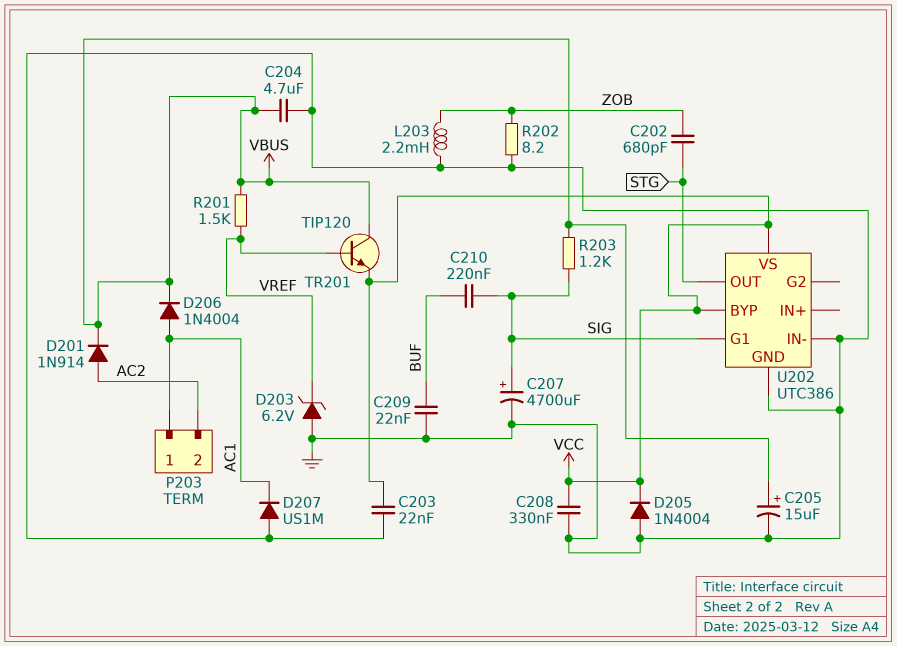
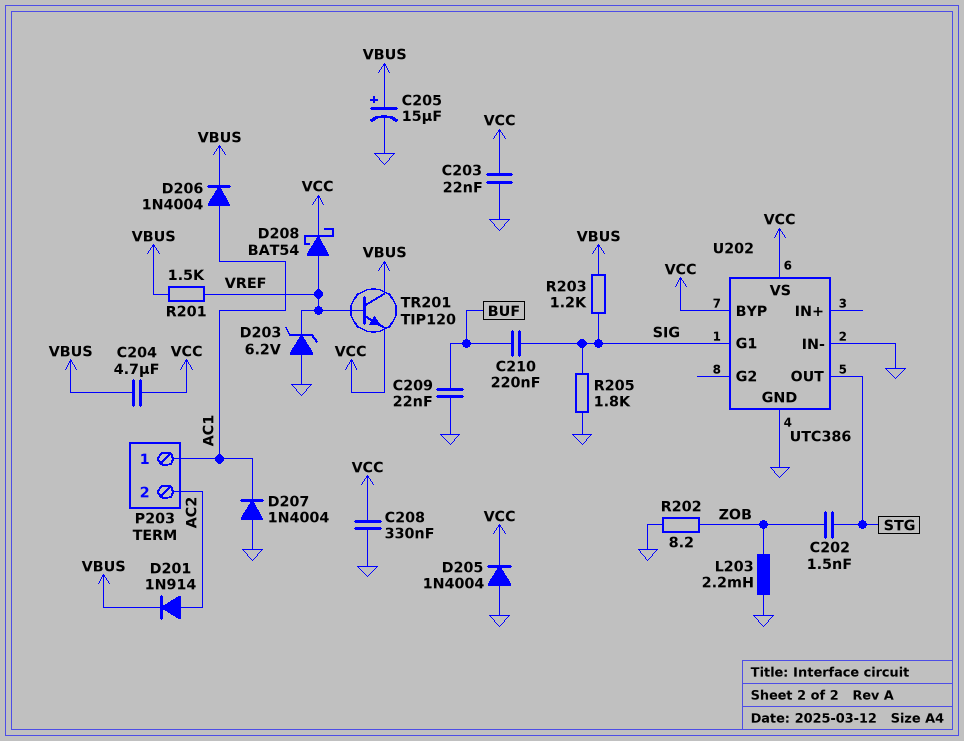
C202: 680pF (STG, ZOB) -> 1.5nF (STG, ZOB)
C204: 4.7uF (GND, VBUS) -> 4.7uF (VBUS, VCC)
C207: 4700uF (plus SIG, minus GND) -> none
D207: diode US1M (A GND, K AC1) -> diode 1N4004 (A GND, K AC1)
D208: none -> schottky BAT54 (A VREF, K VCC)
R205: none -> 1.8k (GND, SIG)

